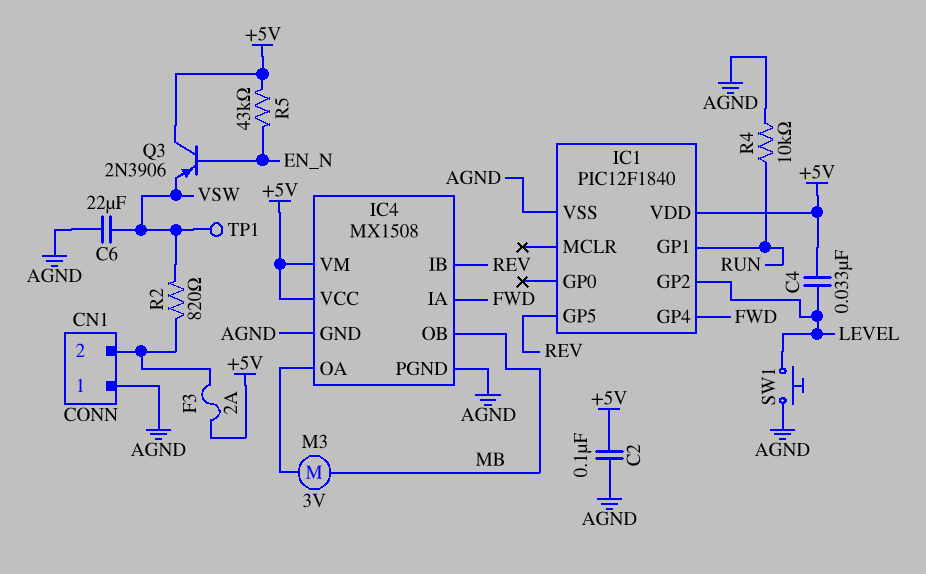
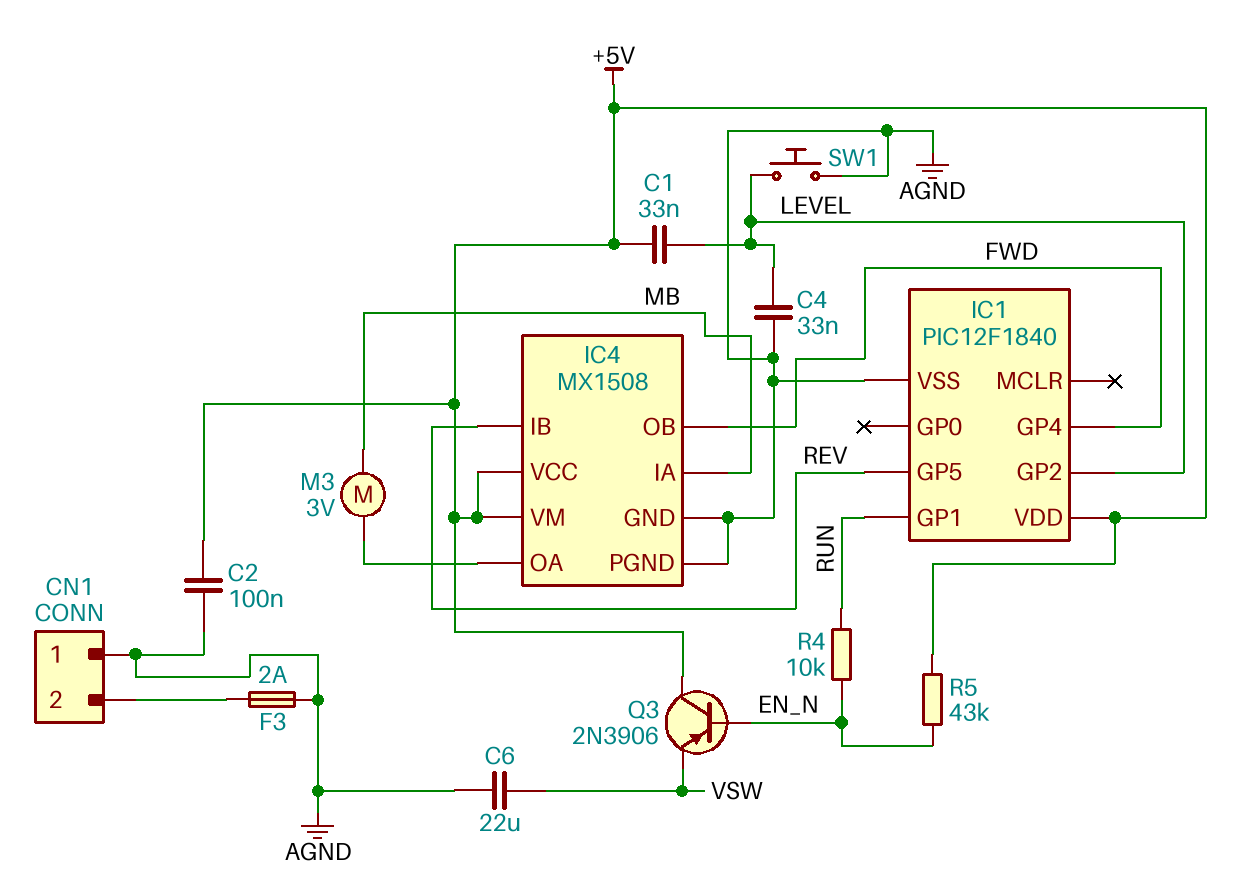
C1: none -> 33nF (+5V, LEVEL)
C4: 33nF (+5V, LEVEL) -> 33nF (AGND, LEVEL)
F3: 2A (+5V, CN1/2) -> 2A (AGND, CN1/2)
IC4 pin IA: FWD -> MB
IC4 pin OB: MB -> FWD
R2: 820 (CN1/2, VSW) -> none
R4: 10k (AGND, RUN) -> 10k (EN_N, RUN)
TP1: test point (VSW) -> none

